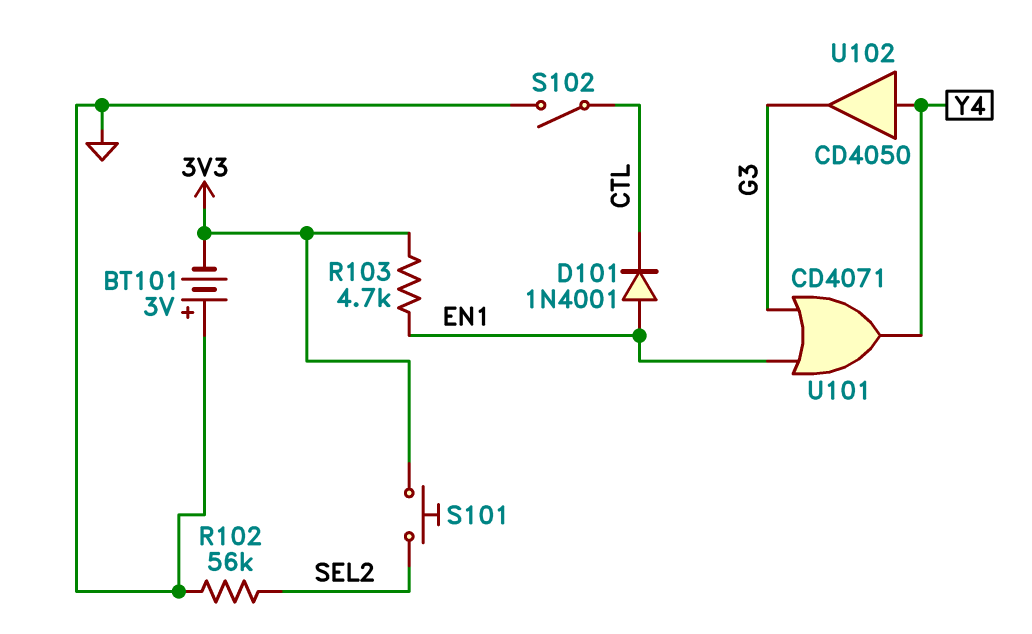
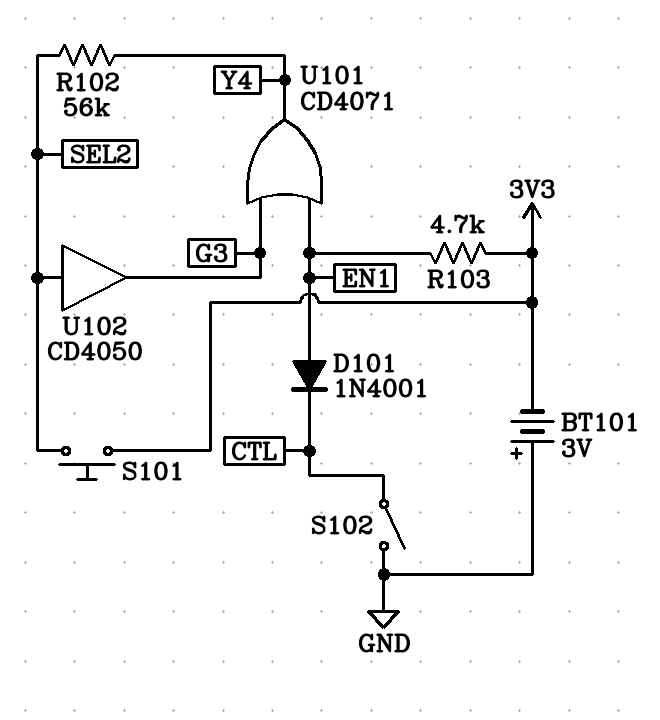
R102: 56k (GND, SEL2) -> 56k (SEL2, Y4)
U102: buffer CD4050 (in Y4, out G3) -> buffer CD4050 (in SEL2, out G3)

